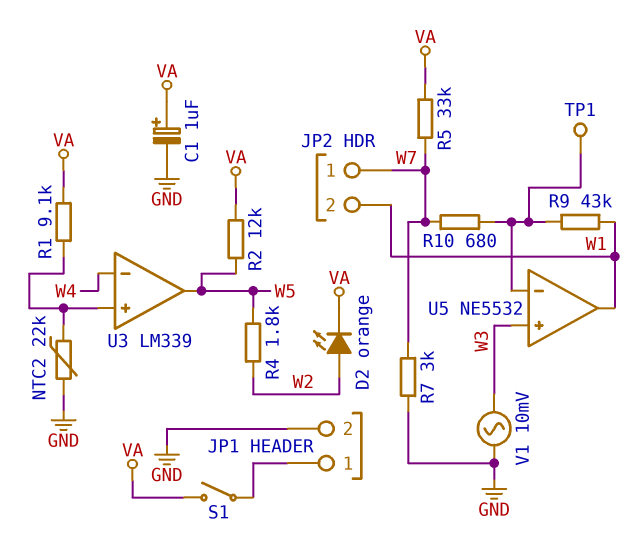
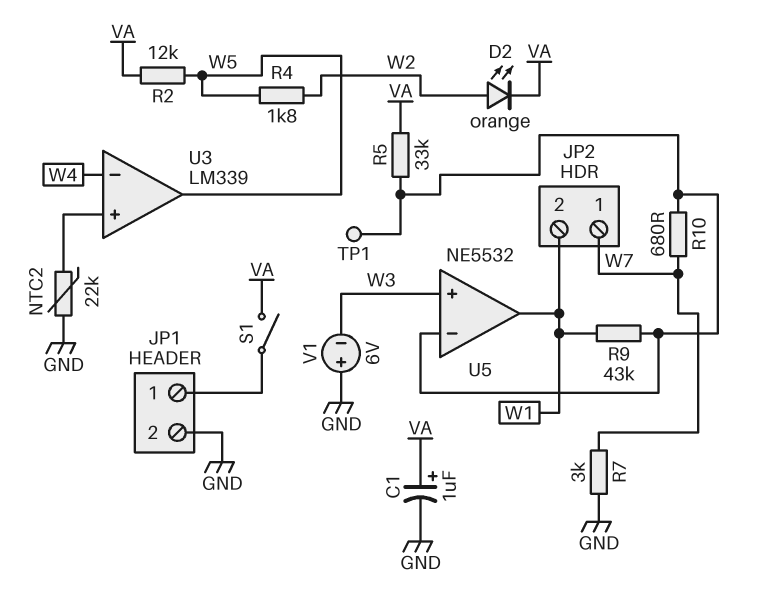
R1: 9.1k (U3/in+, VA) -> none
R5: 33k (VA, W7) -> 33k (U5/in-, VA)
V1: AC 10mV (GND, W3) -> 6V (plus GND, minus W3)

